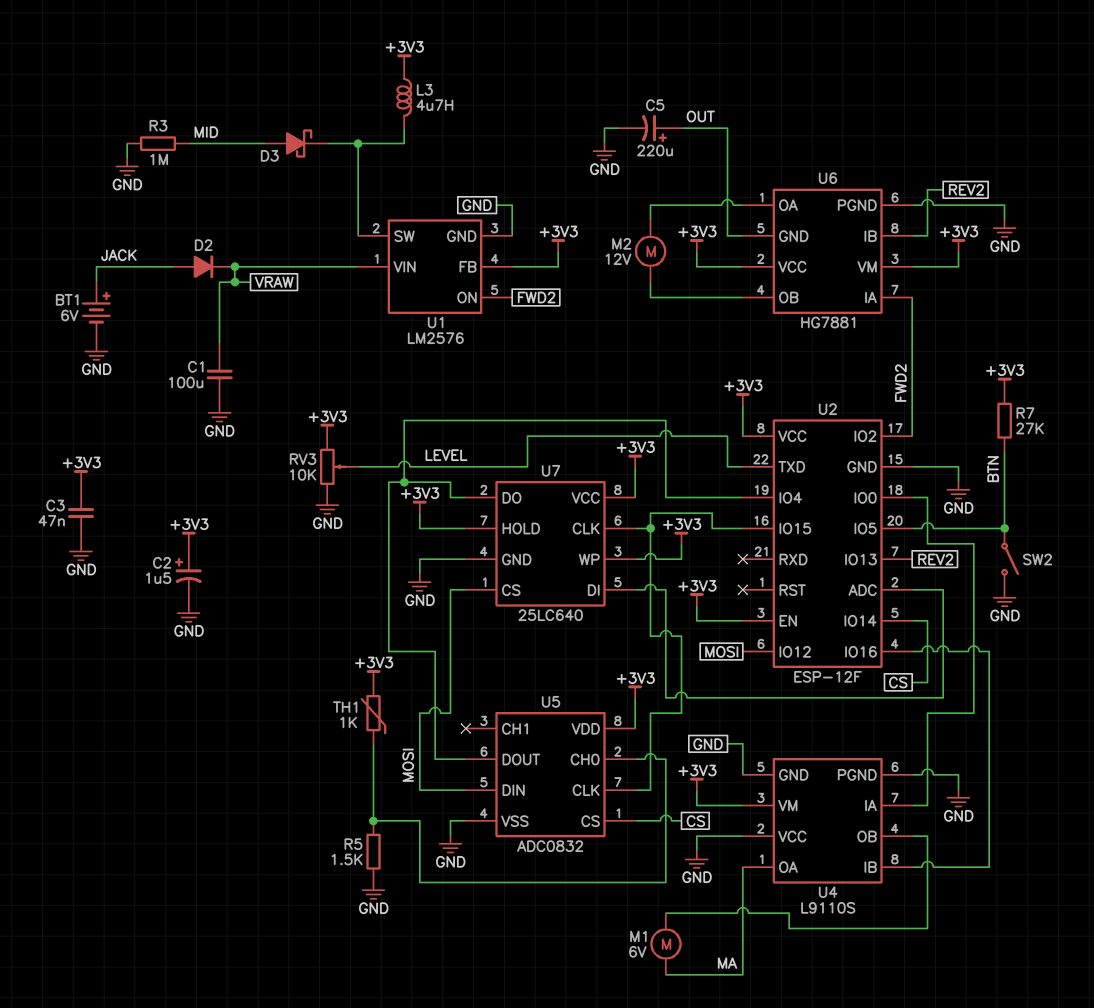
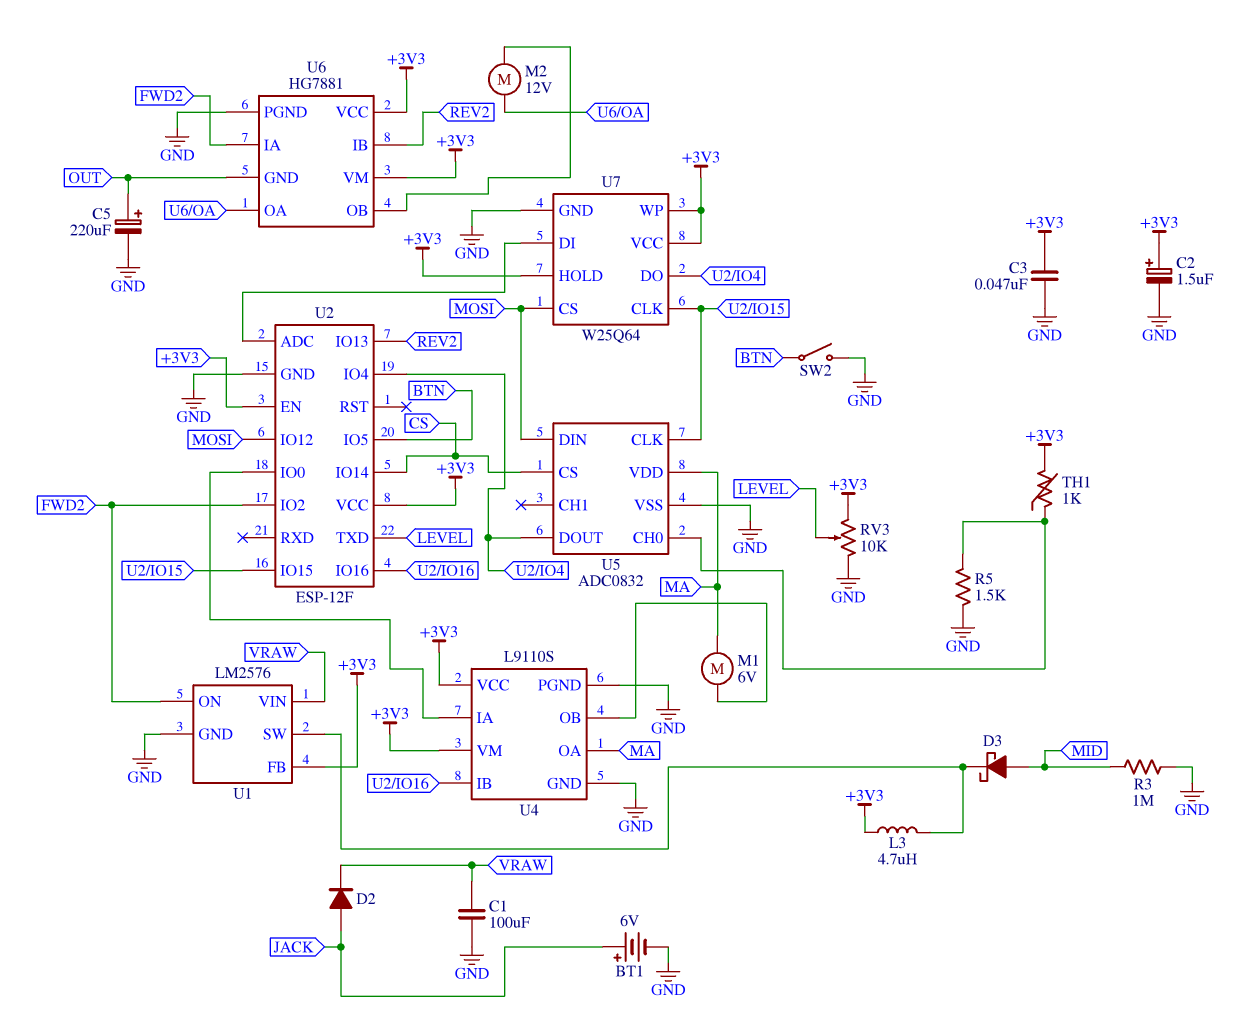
R7: 27k (+3V3, BTN) -> none
U4 pin VCC: GND -> +3V3
U5 pin VDD: +3V3 -> MA
U7: 25LC640 -> W25Q64

